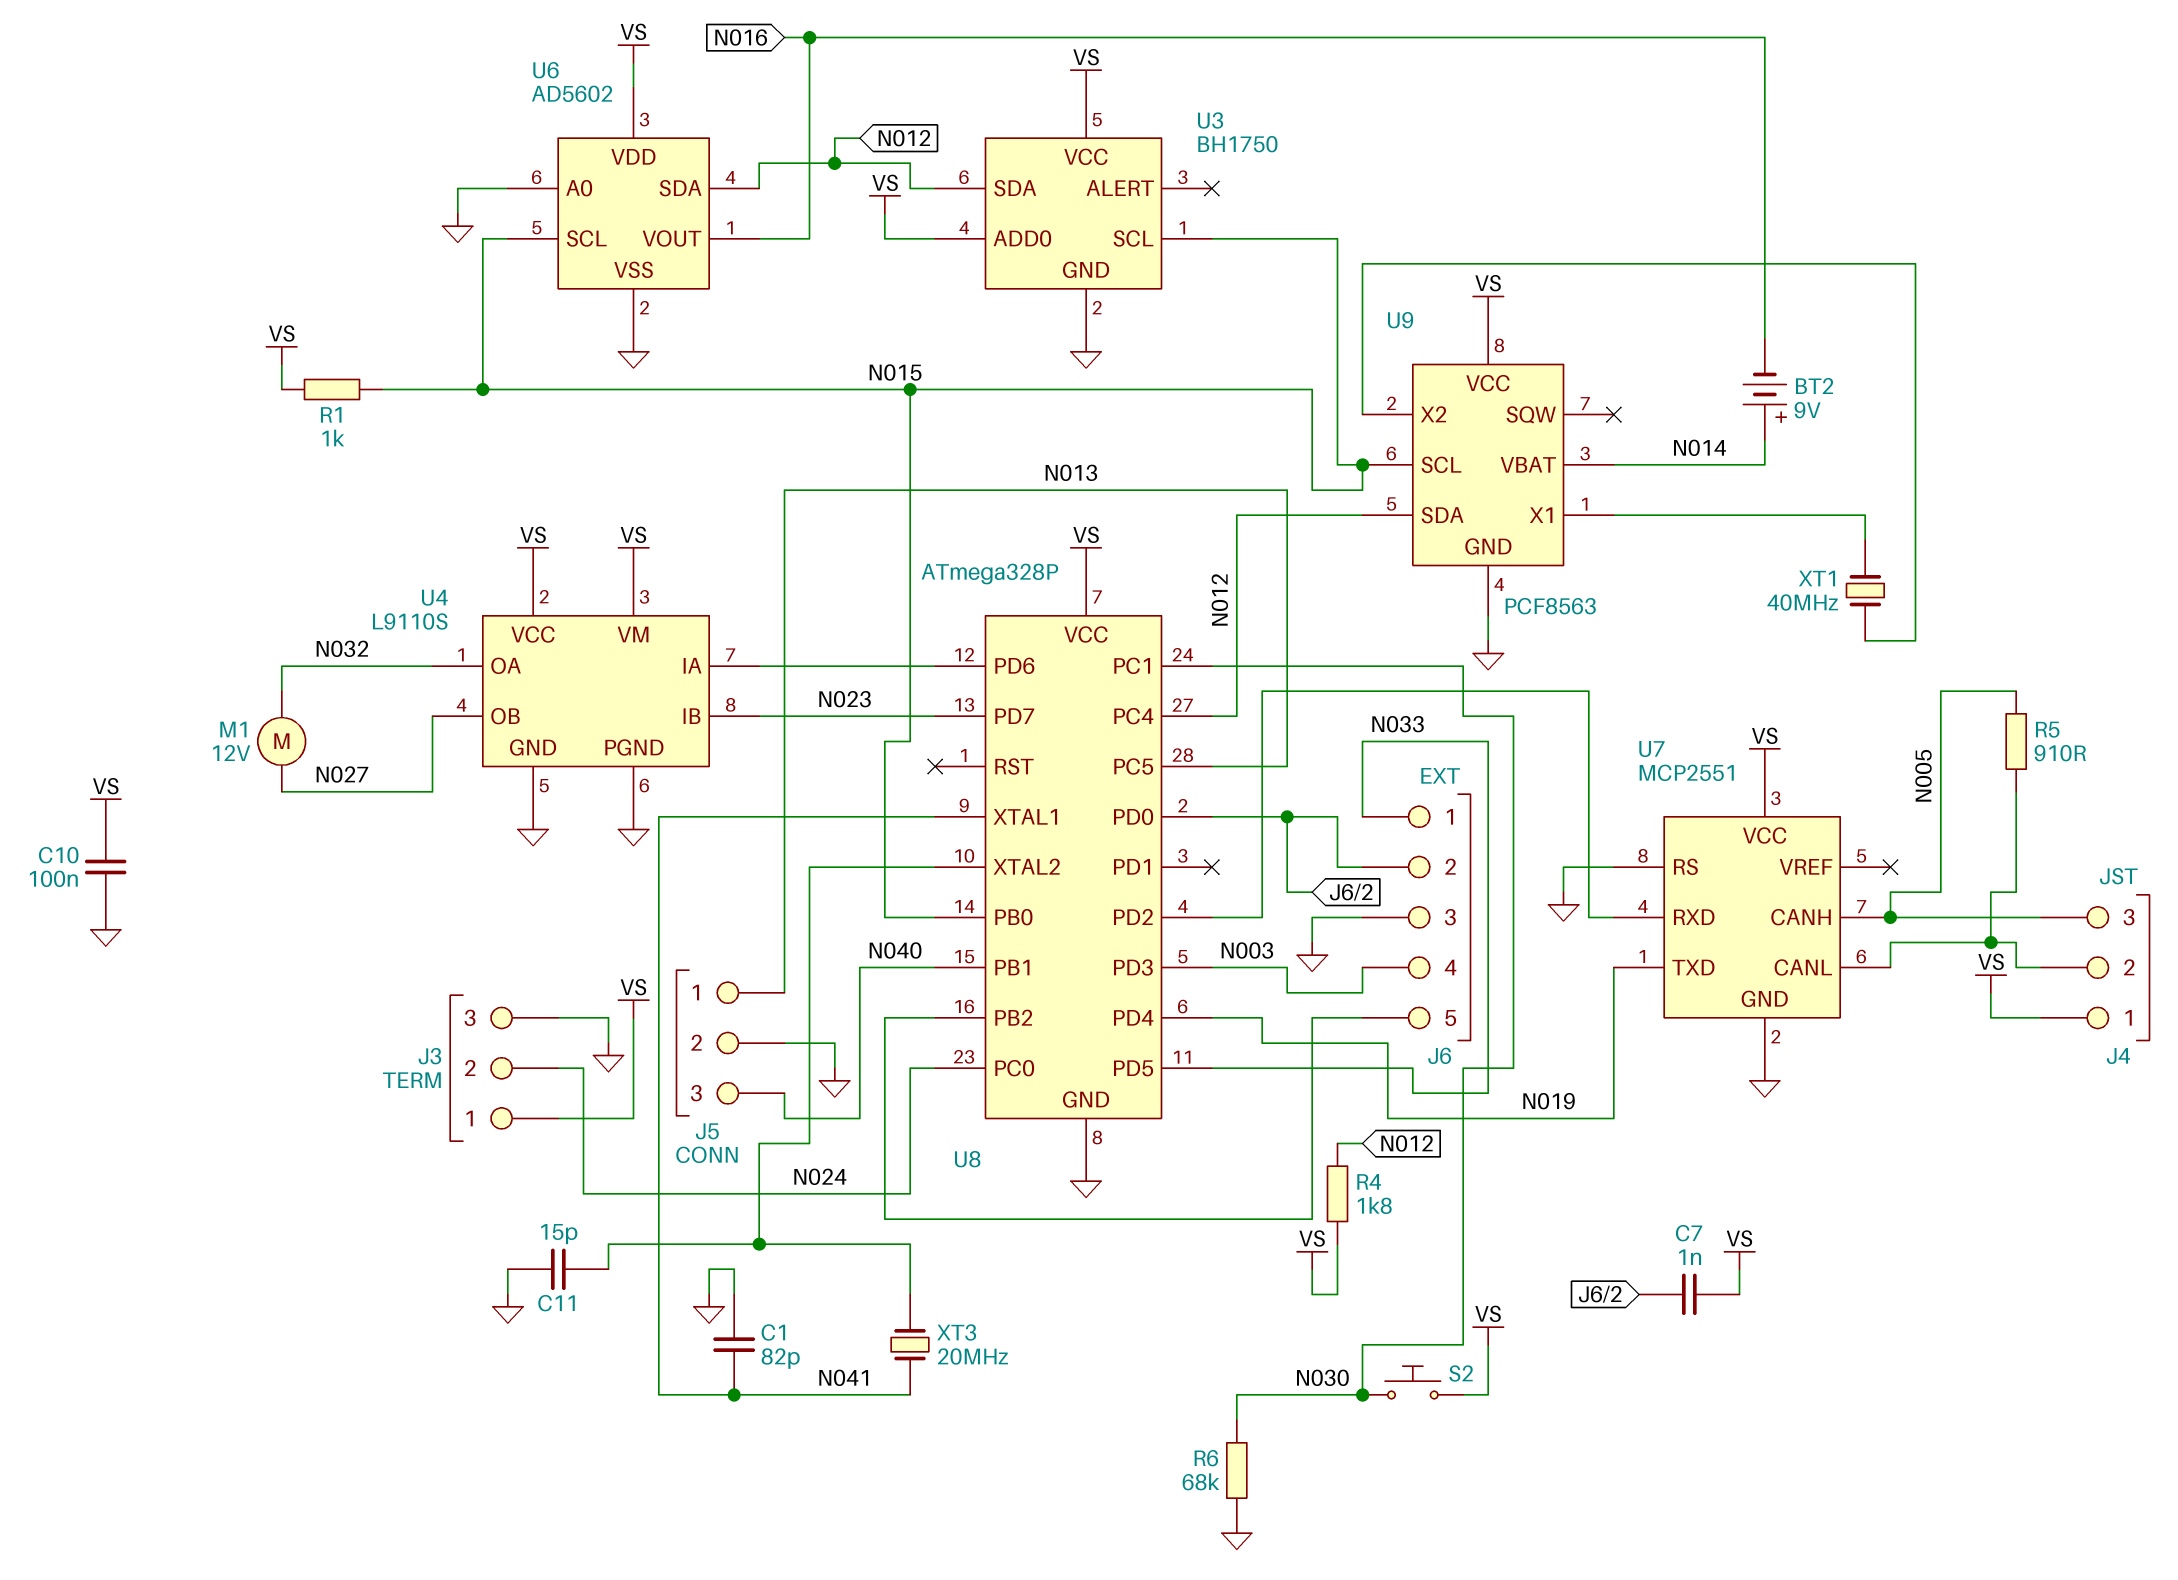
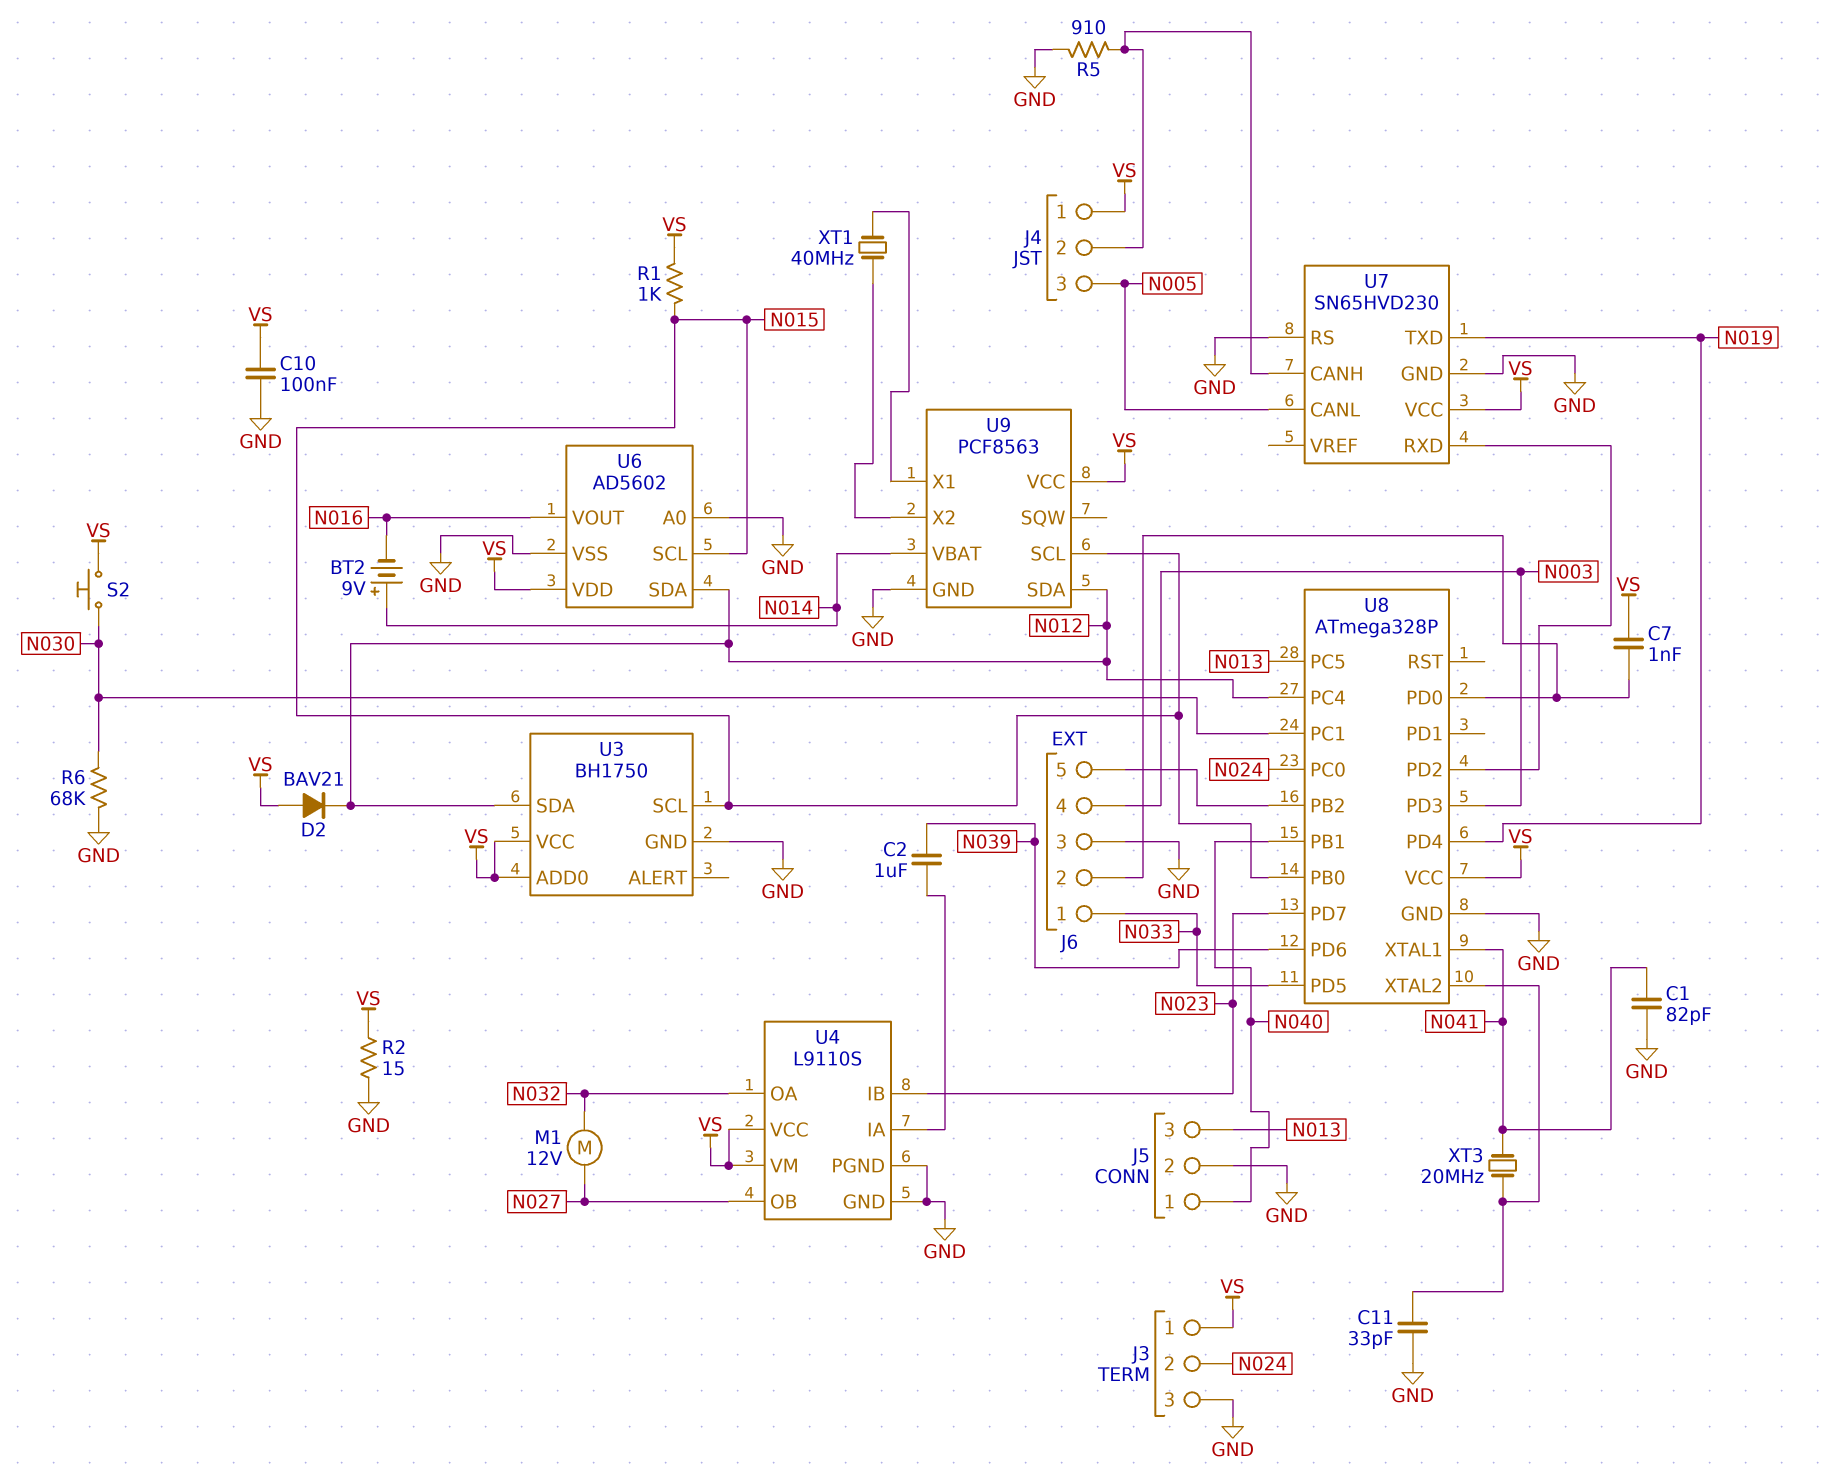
C2: none -> 1uF (N039, U4/IA)
C11: 15pF (GND, U8/XTAL2) -> 33pF (GND, U8/XTAL2)
D2: none -> diode BAV21 (A VS, K N012)
J5 pin 1: N013 -> N040
J5 pin 3: N040 -> N013
R2: none -> 15 (GND, VS)
R4: 1.8k (N012, VS) -> none
R5: 910 (J4/2, N005) -> 910 (GND, J4/2)
U7: MCP2551 -> SN65HVD230
U7 pin CANH: N005 -> J4/2
U7 pin CANL: J4/2 -> N005
U8 pin PD6: U4/IA -> N039

